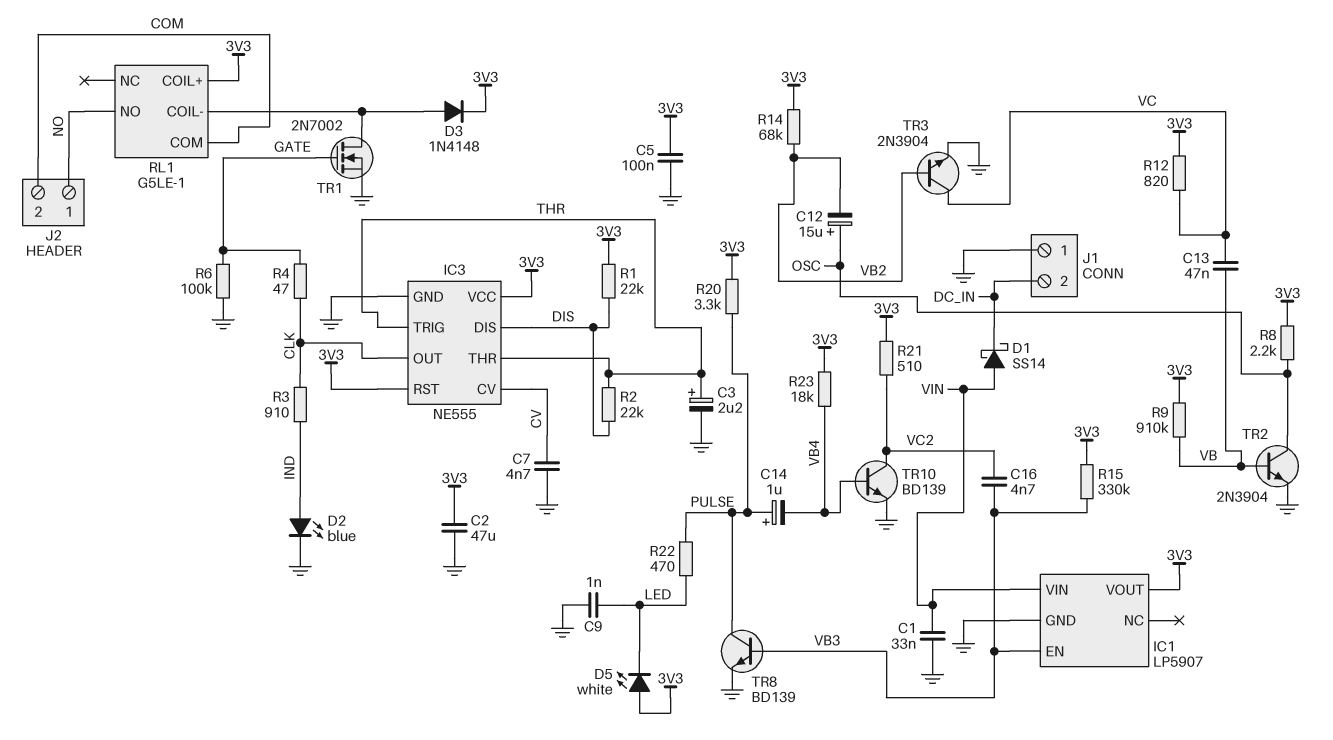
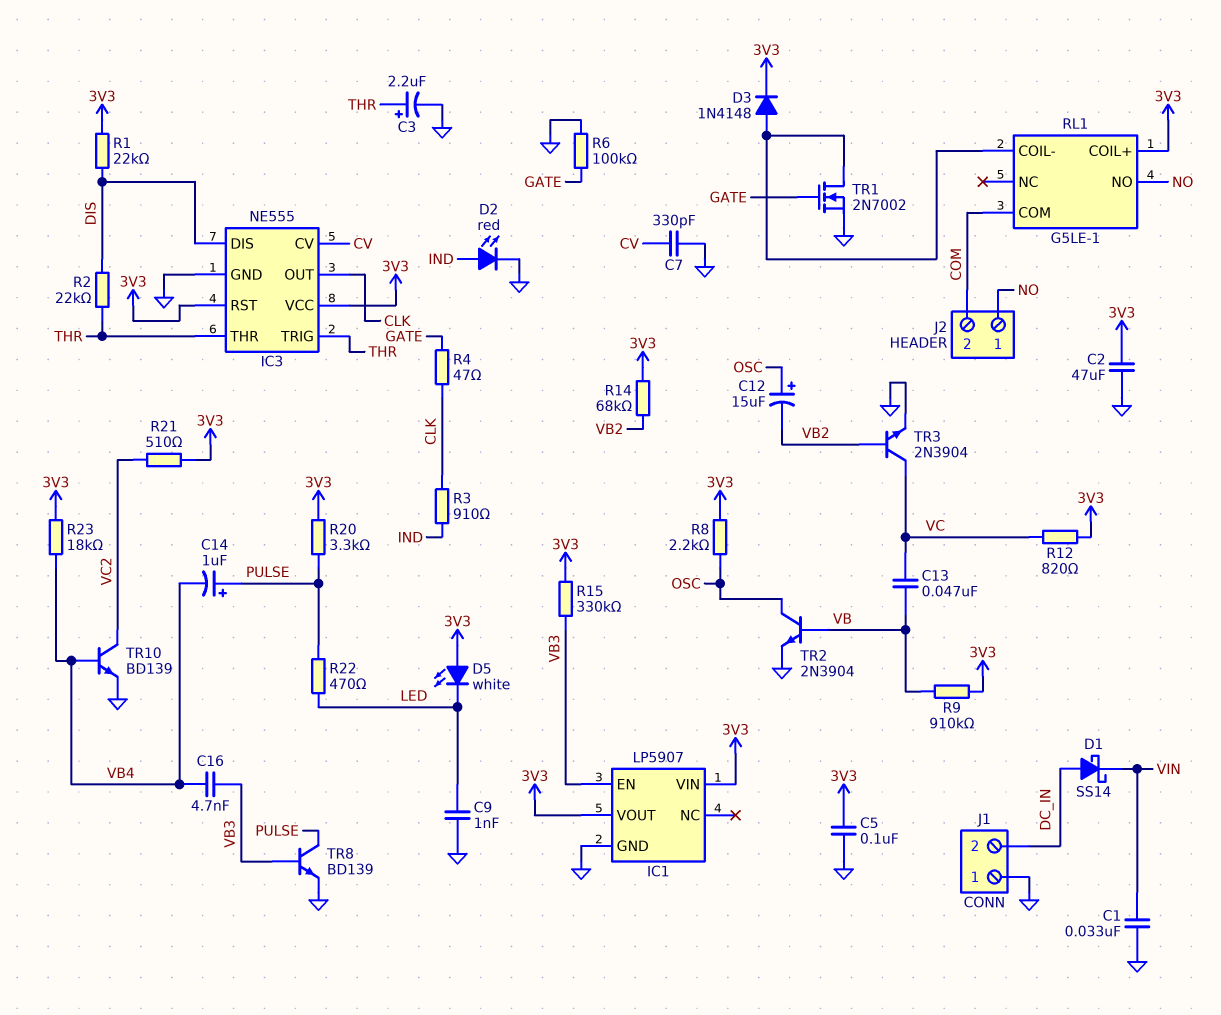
C7: 4.7nF (CV, GND) -> 330pF (CV, GND)
C16: 4.7nF (VB3, VC2) -> 4.7nF (VB3, VB4)
D1: schottky SS14 (A VIN, K DC_IN) -> schottky SS14 (A DC_IN, K VIN)
D2: LED blue (A IND, K GND) -> LED red (A IND, K GND)
IC1 pin VIN: VIN -> 3V3

